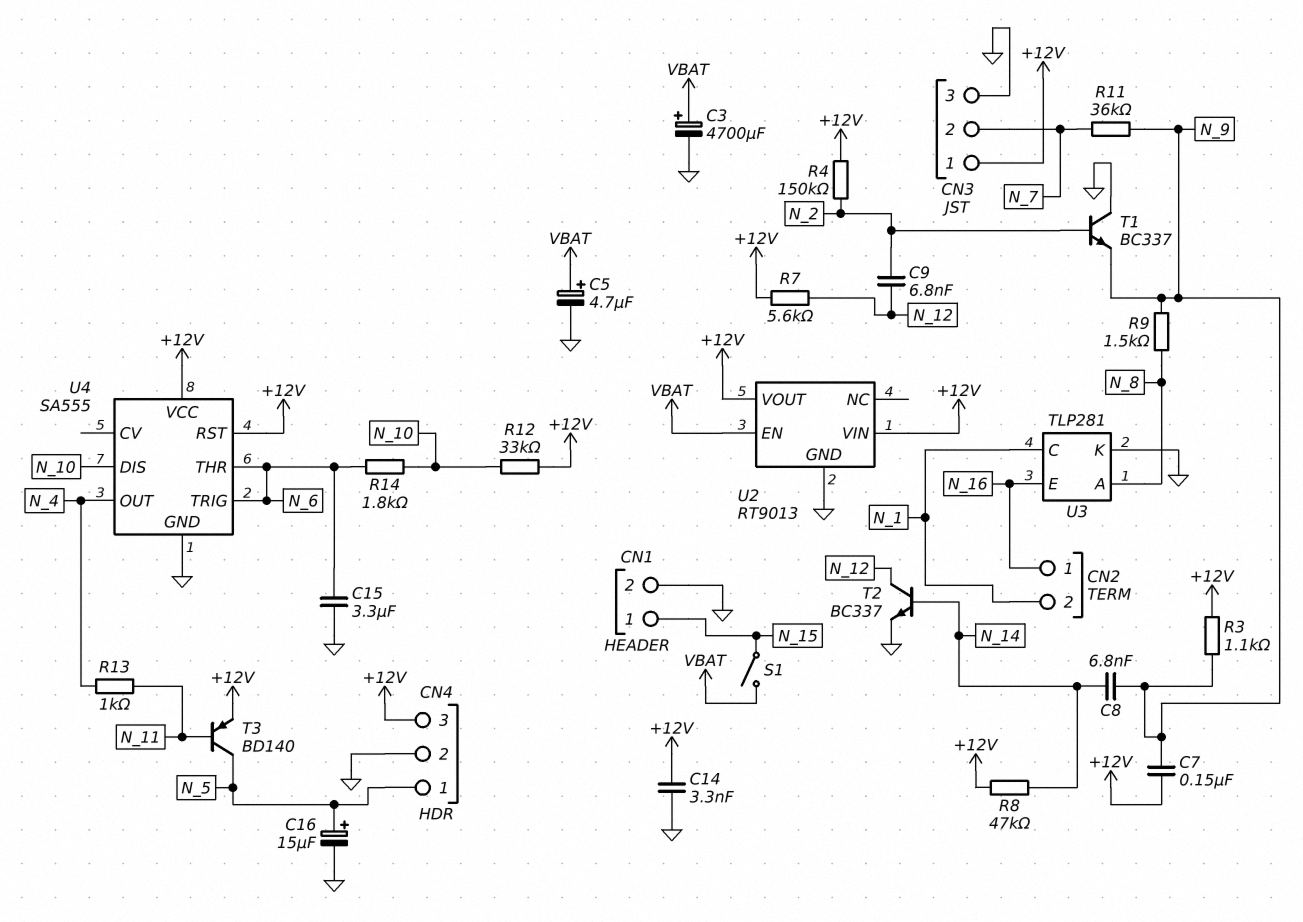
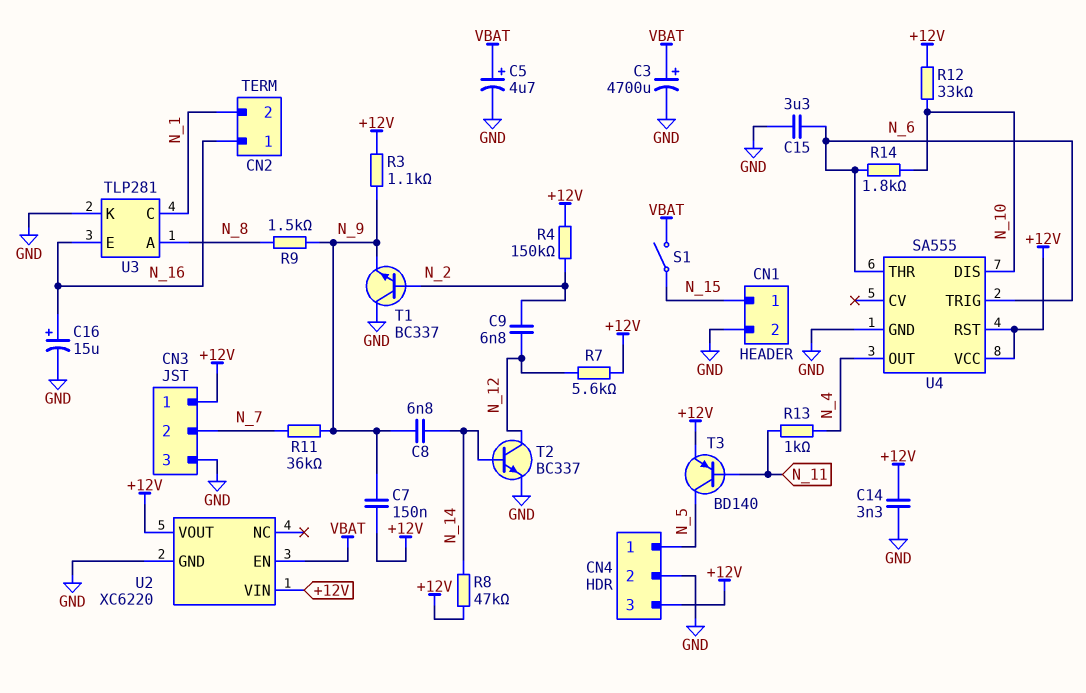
C16: 15uF (plus N_5, minus GND) -> 15uF (plus N_16, minus GND)
U2: RT9013 -> XC6220

